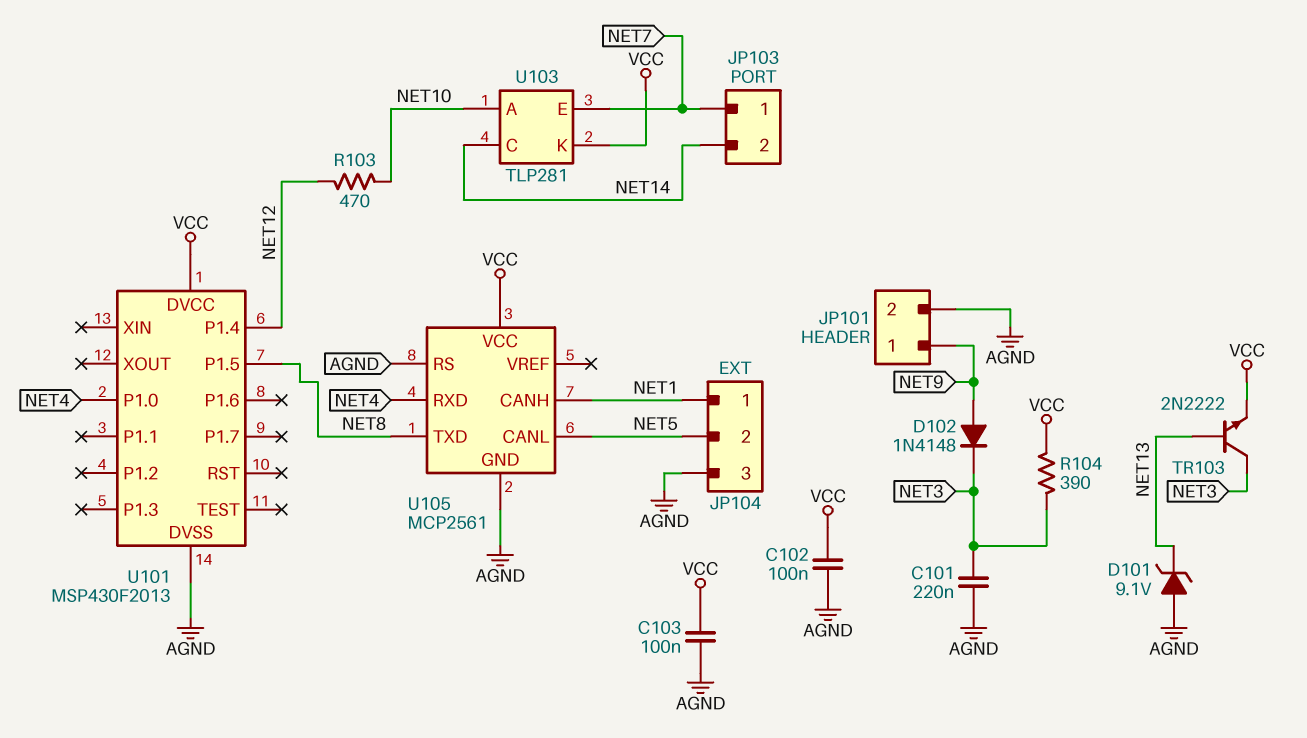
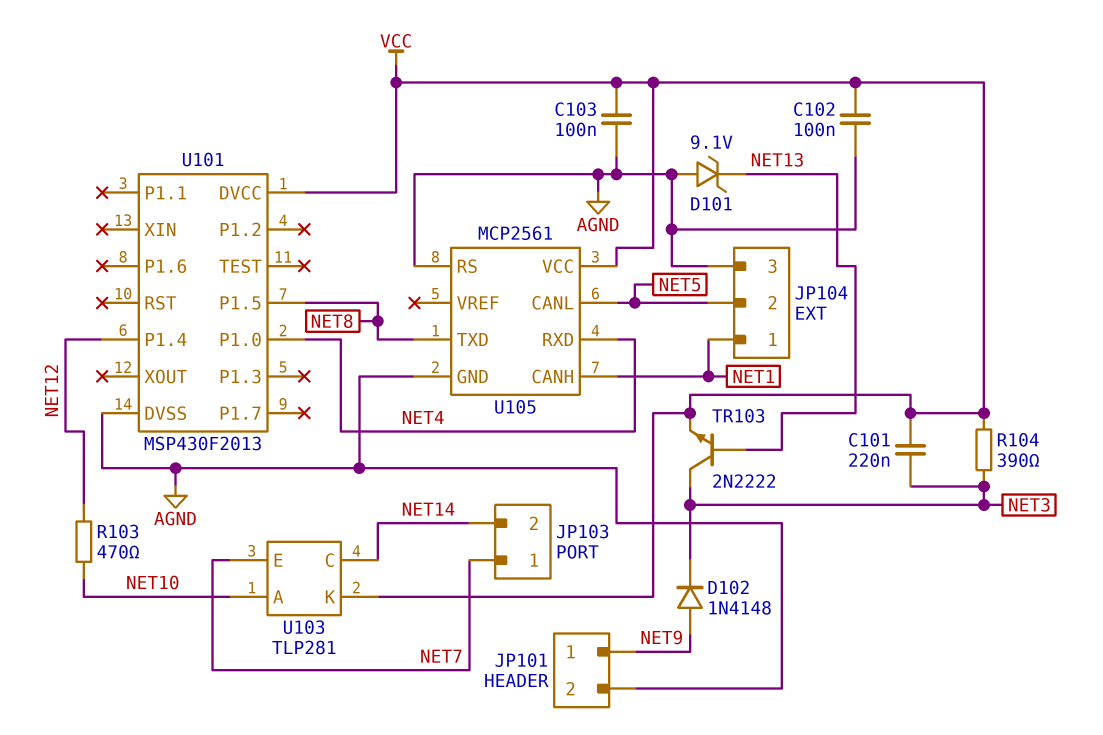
C101: 220nF (AGND, NET3) -> 220nF (NET3, VCC)

